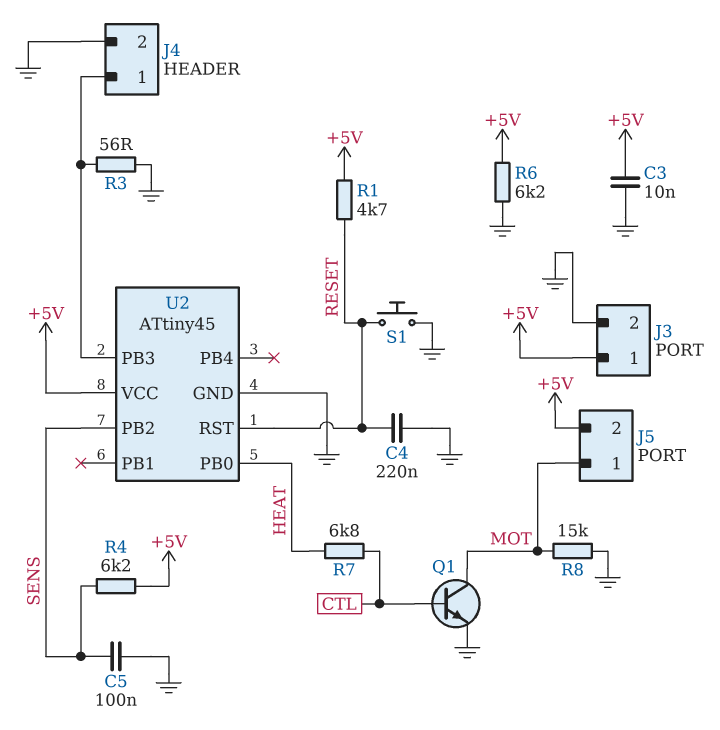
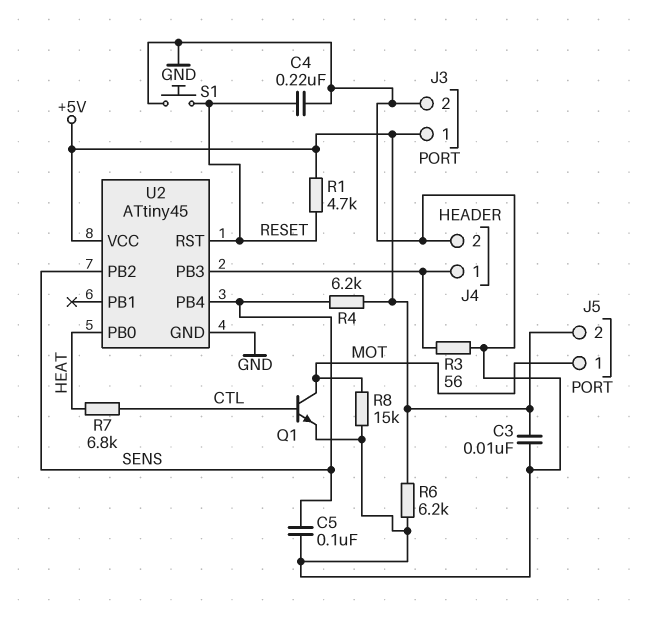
U2 pin PB4: none -> SENS

